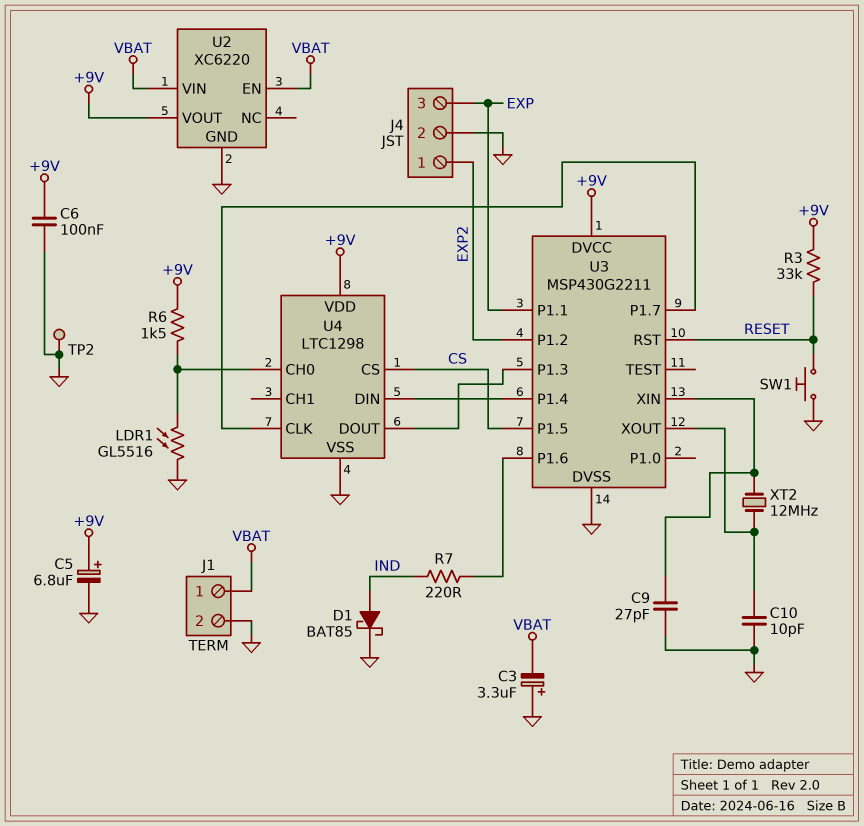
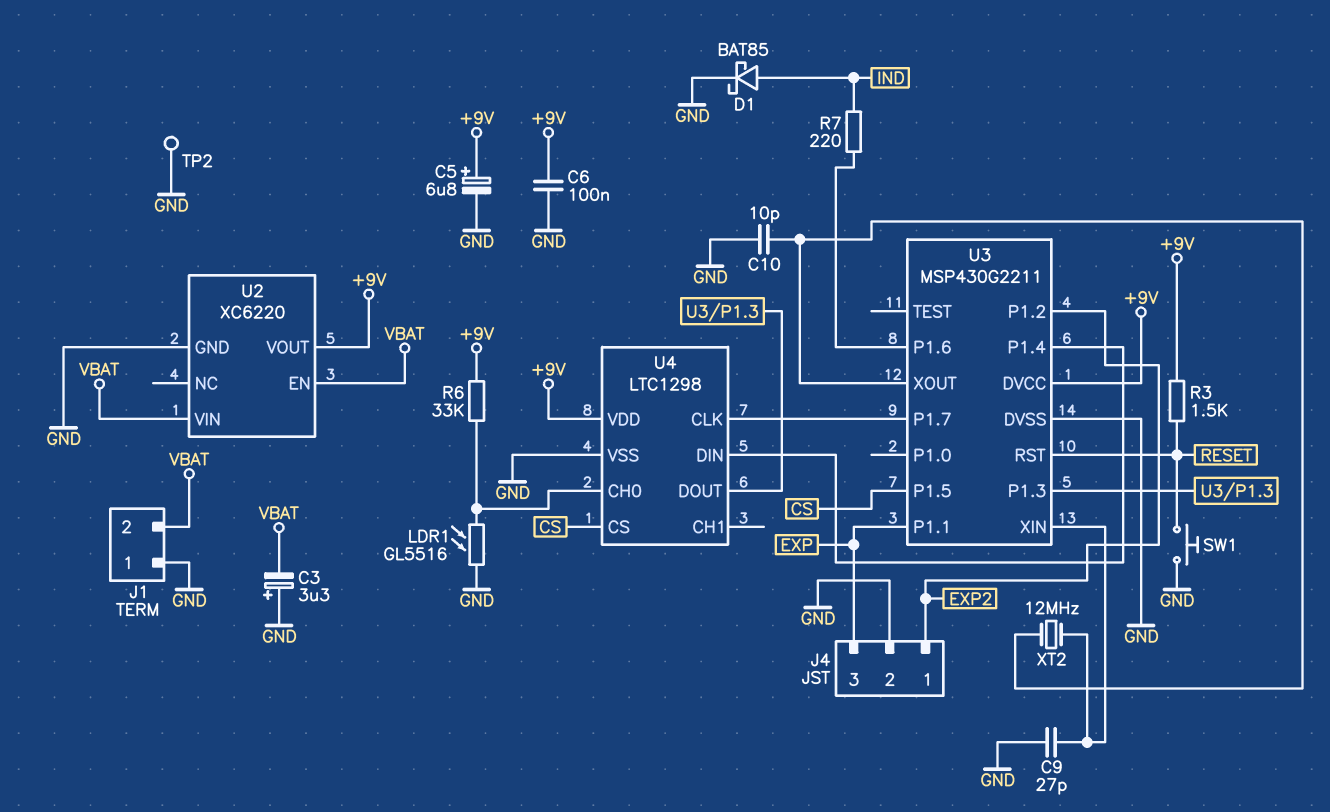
J1 pin 1: VBAT -> GND
J1 pin 2: GND -> VBAT
R3: 33k (+9V, RESET) -> 1.5k (+9V, RESET)
R6: 1.5k (+9V, U4/CH0) -> 33k (+9V, U4/CH0)

